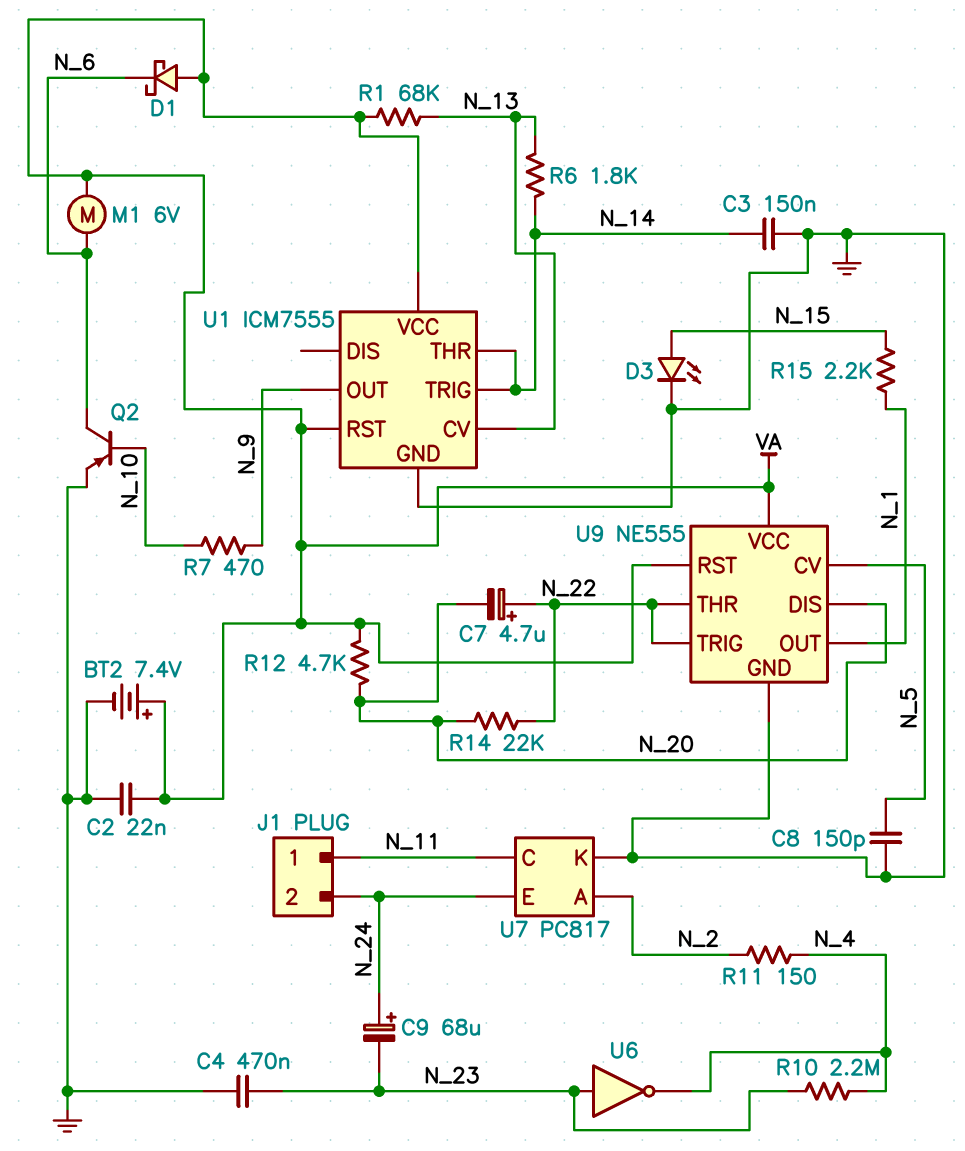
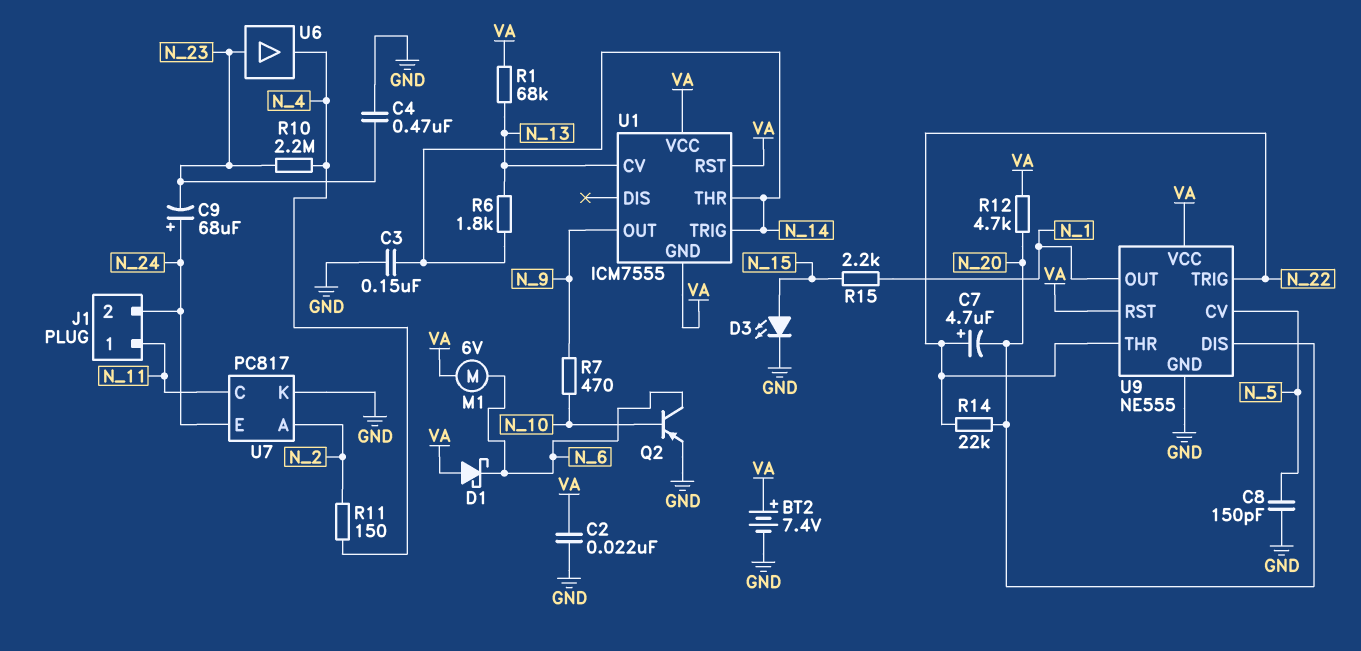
U1 pin GND: GND -> VA
U6: NOT (in N_23, out N_4) -> buffer (in N_23, out N_4)

